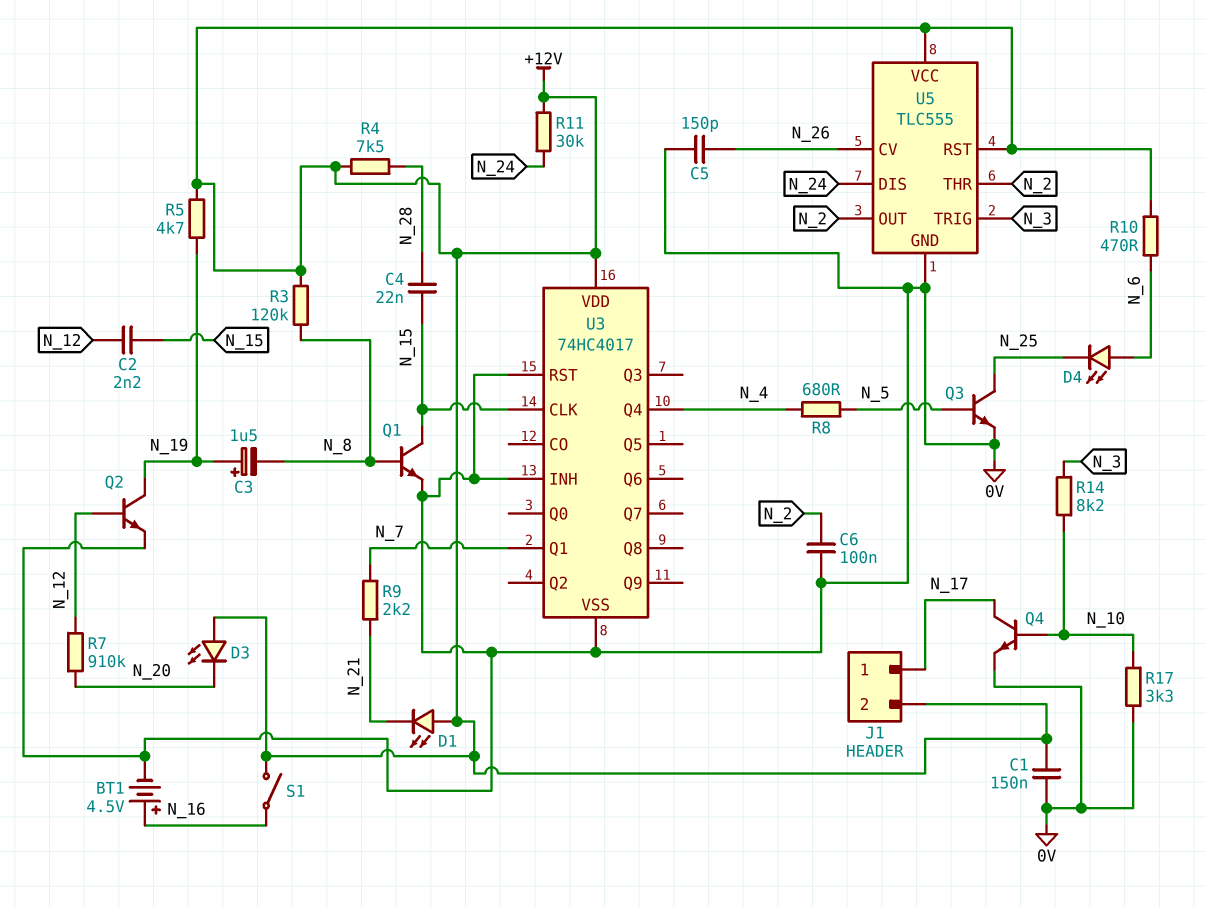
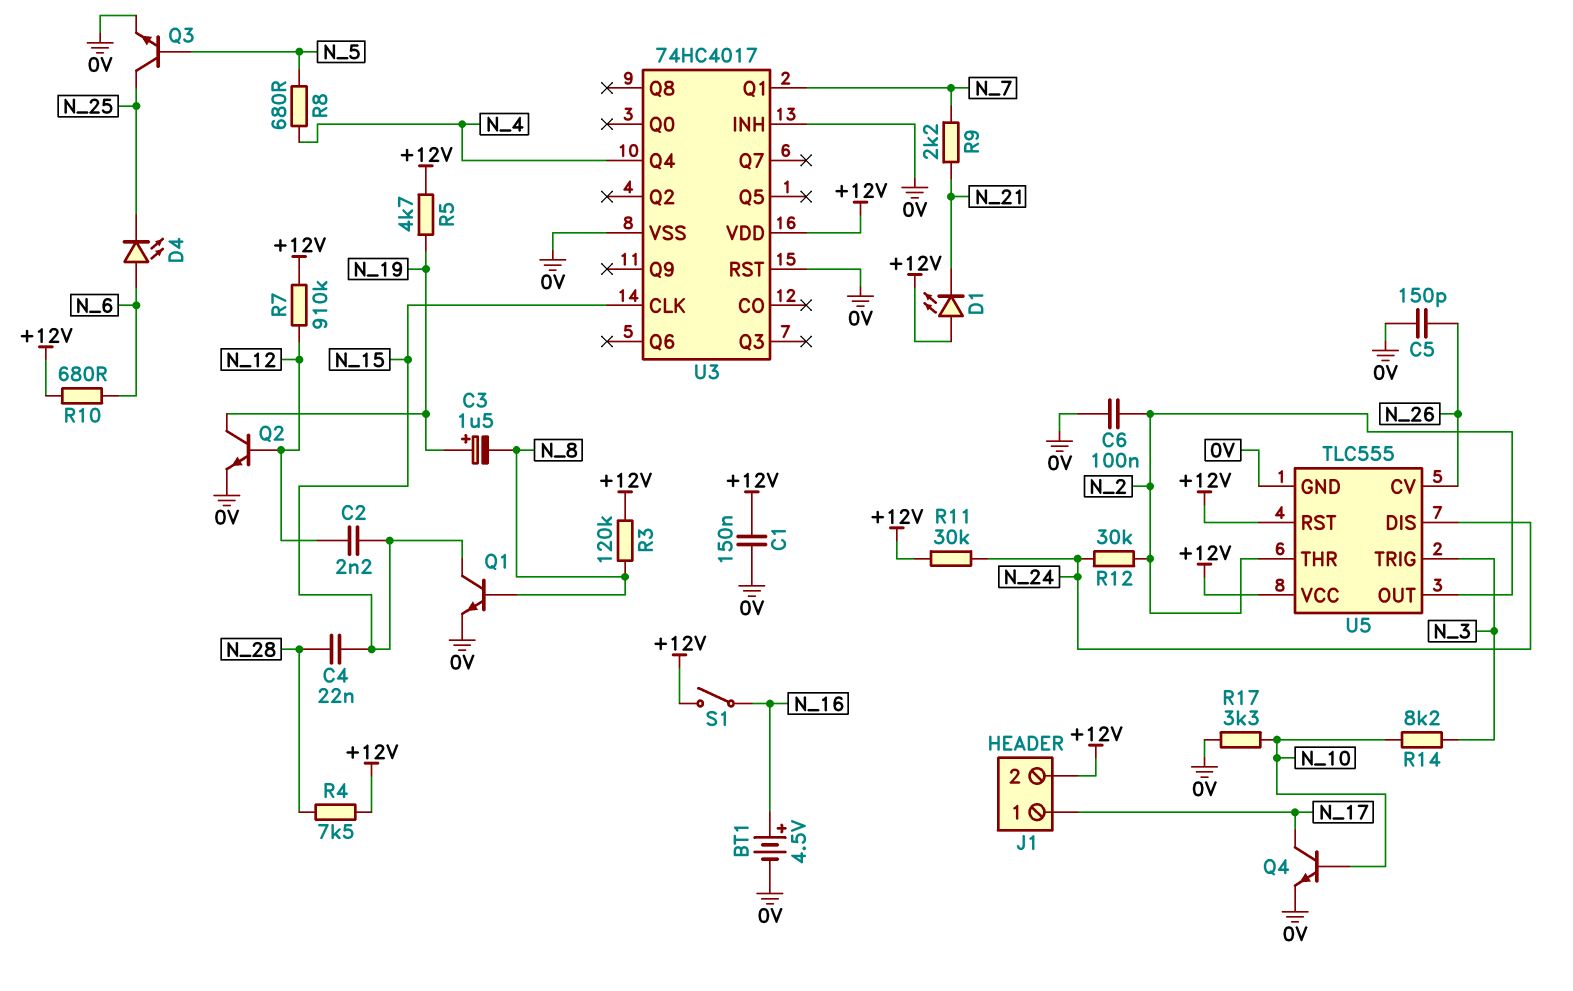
D3: LED (A +12V, K N_20) -> none
R7: 910k (N_12, N_20) -> 910k (+12V, N_12)
R10: 470 (+12V, N_6) -> 680 (+12V, N_6)
R12: none -> 30k (N_2, N_24)

